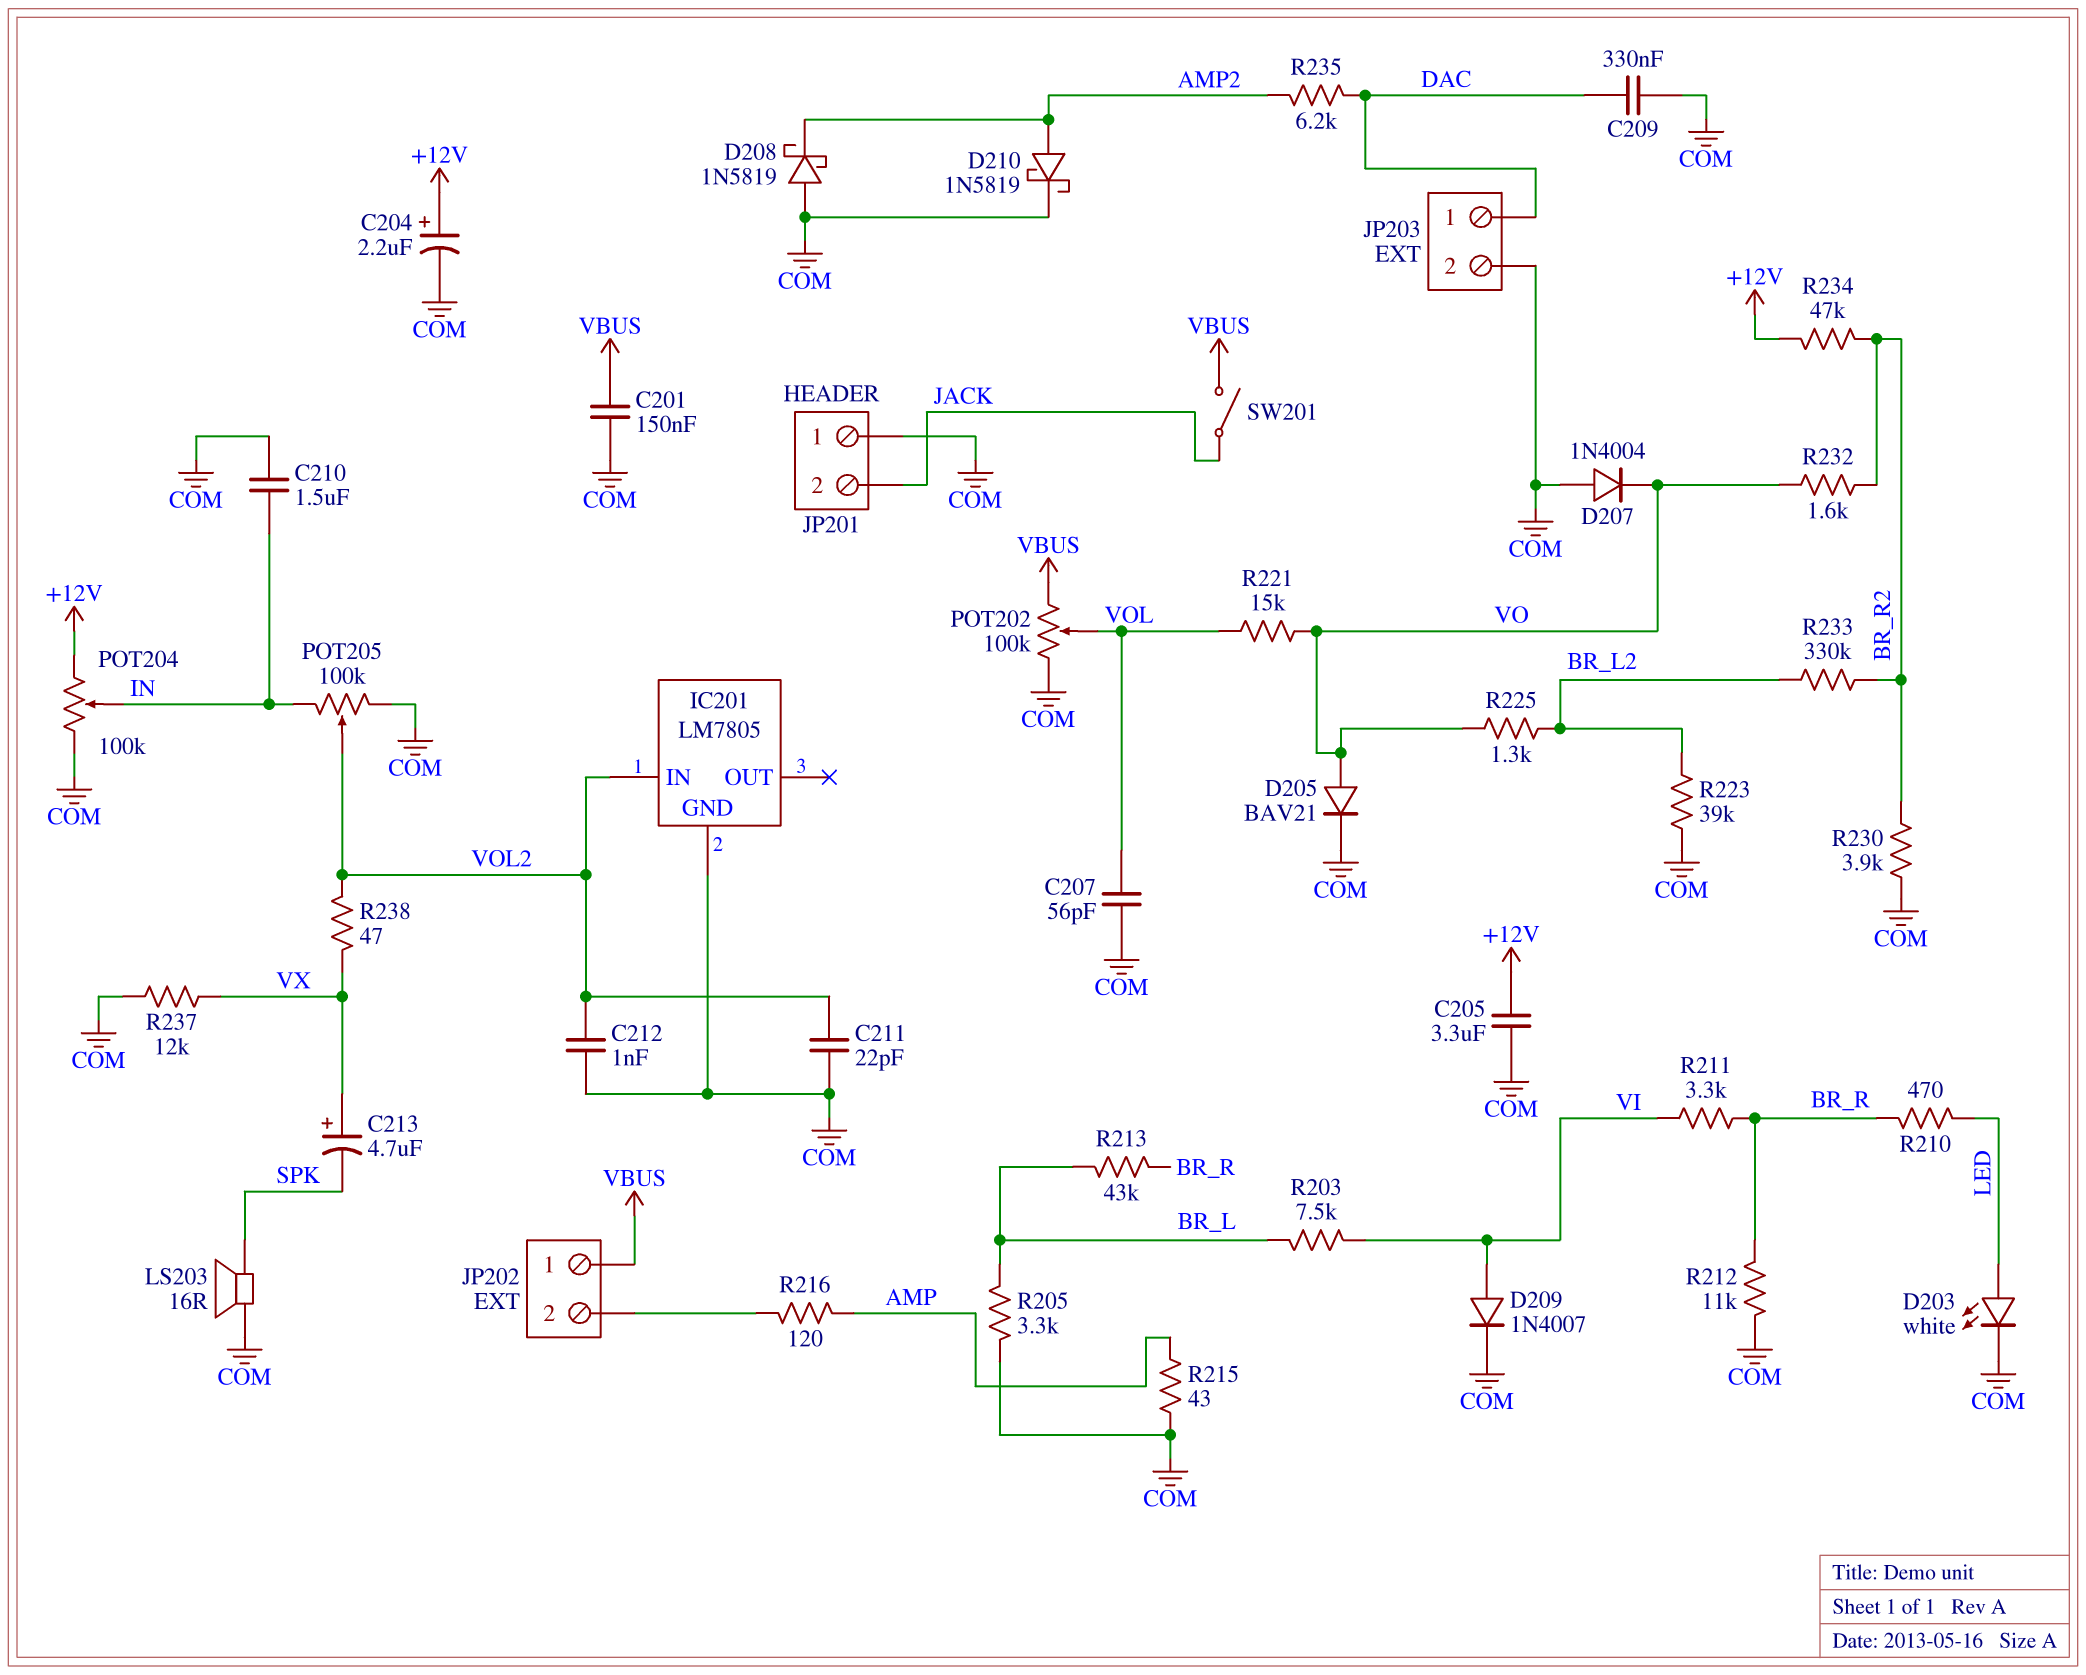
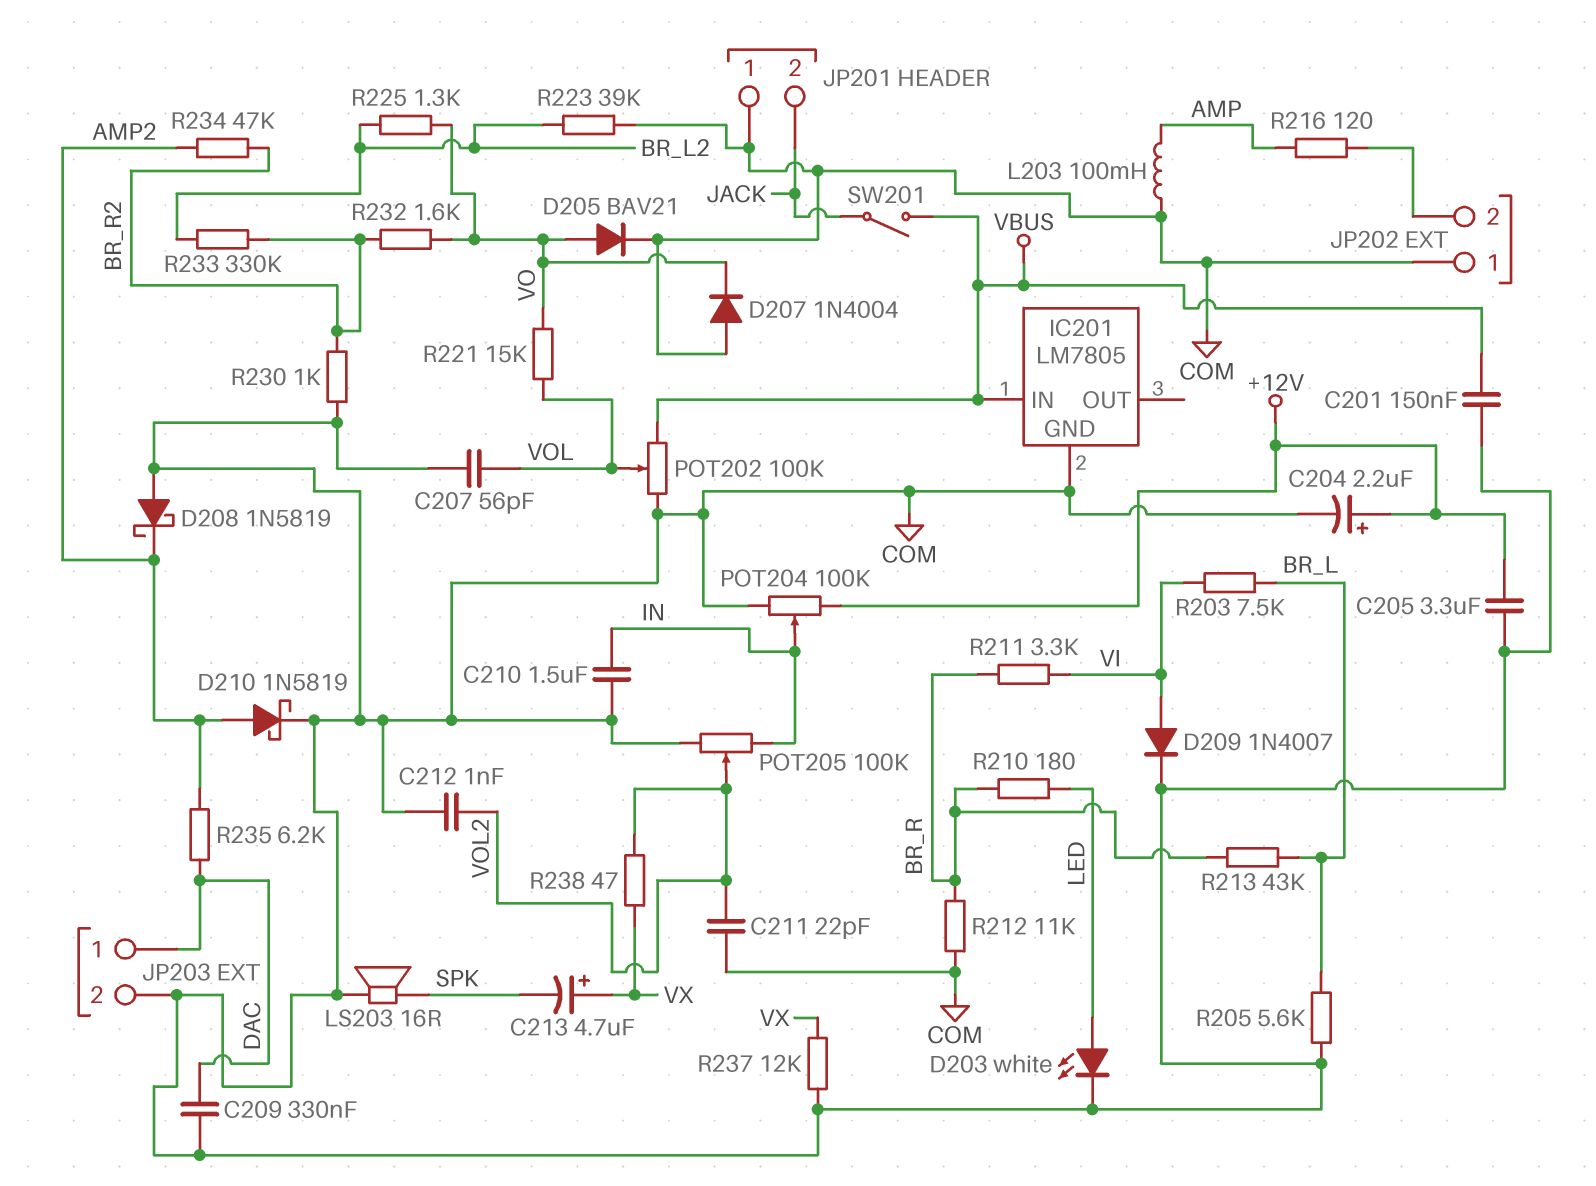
IC201 pin IN: VOL2 -> VBUS
JP202 pin 1: VBUS -> COM
L203: none -> 100mH (AMP, COM)
R205: 3.3k (BR_L, COM) -> 5.6k (BR_L, COM)
R210: 470 (BR_R, LED) -> 180 (BR_R, LED)
R215: 43 (AMP, COM) -> none
R230: 3.9k (BR_R2, COM) -> 1k (BR_R2, COM)
R234: 47k (+12V, BR_R2) -> 47k (AMP2, BR_R2)

